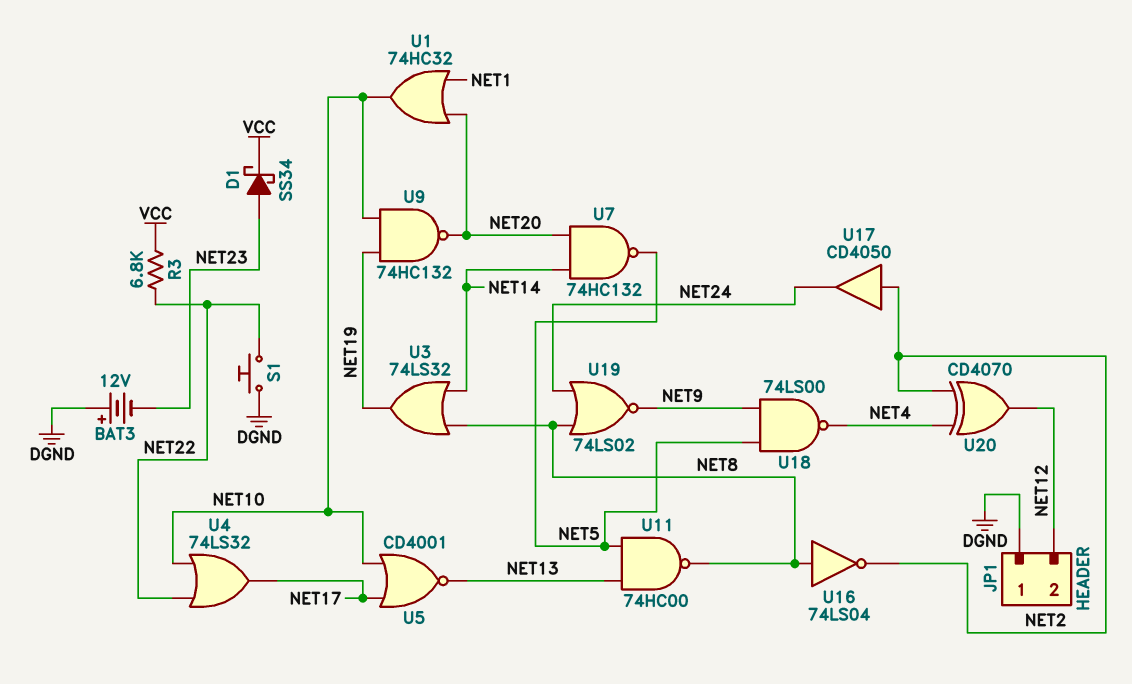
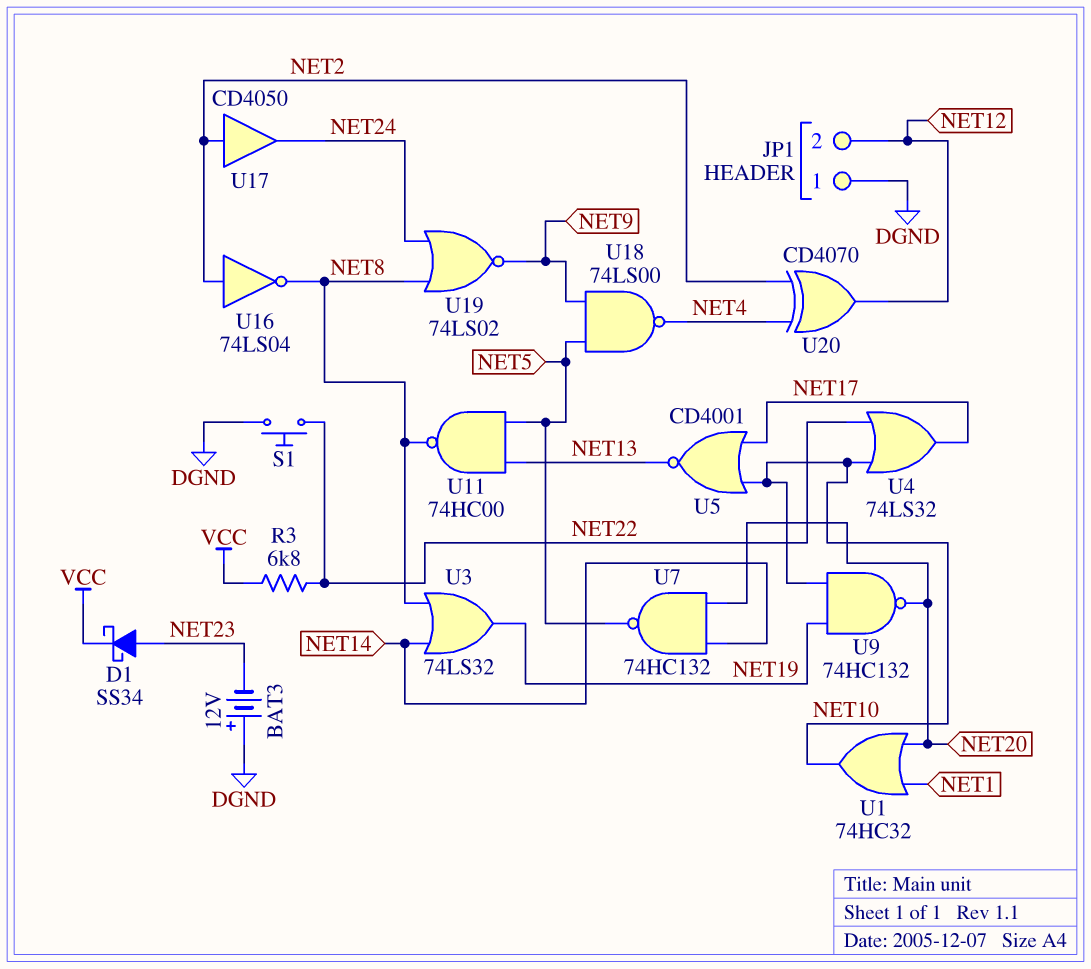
U16: NOT 74LS04 (in NET8, out NET2) -> NOT 74LS04 (in NET2, out NET8)

